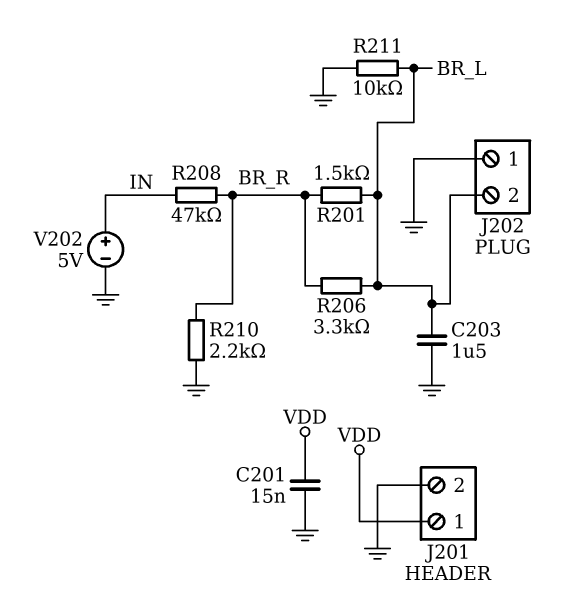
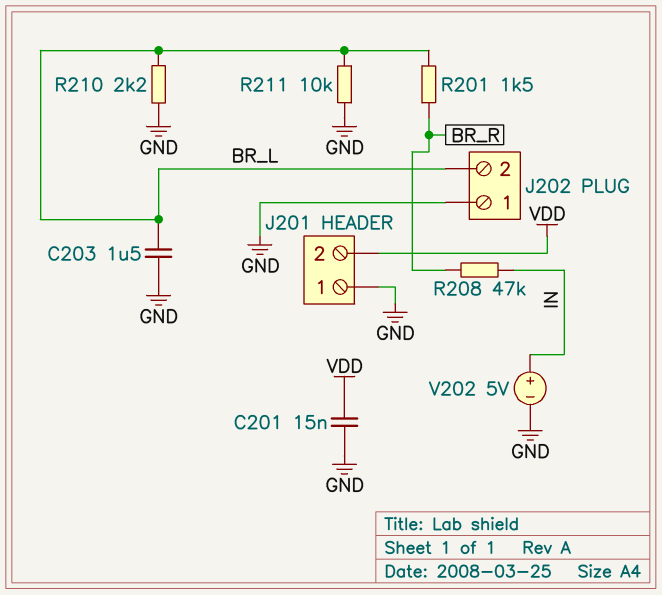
J201 pin 1: VDD -> GND
J201 pin 2: GND -> VDD
R206: 3.3k (BR_L, BR_R) -> none
R210: 2.2k (BR_R, GND) -> 2.2k (BR_L, GND)

